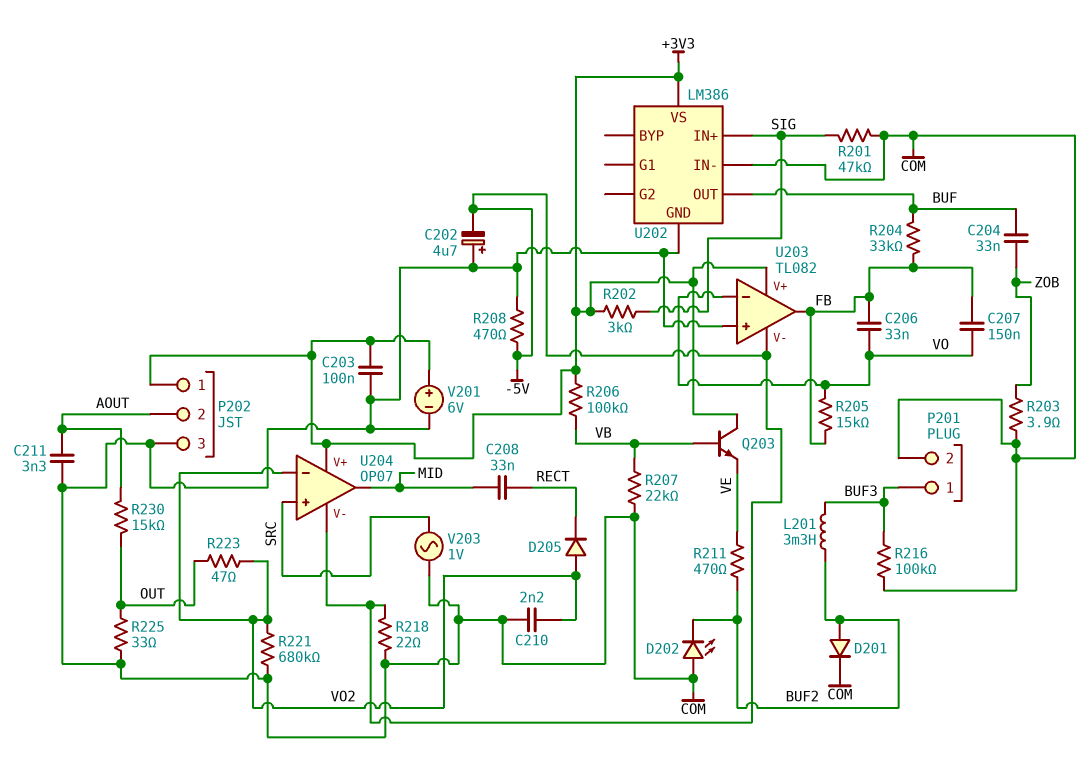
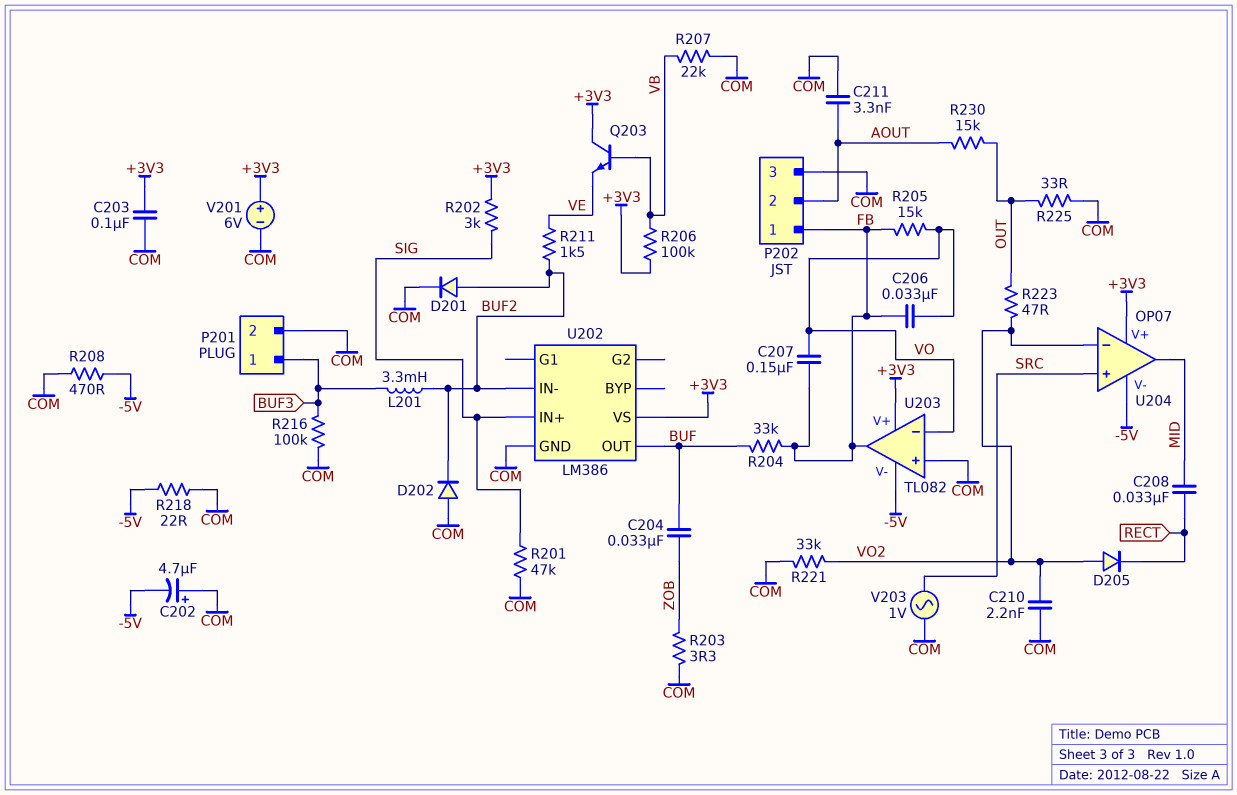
D202: LED (A COM, K BUF2) -> diode (A COM, K BUF2)
P202 pin 1: +3V3 -> FB
R203: 3.9 (COM, ZOB) -> 3.3 (COM, ZOB)
R211: 470 (BUF2, VE) -> 1.5k (BUF2, VE)
R221: 680k (COM, VO2) -> 33k (COM, VO2)
U202 pin IN-: COM -> BUF2

